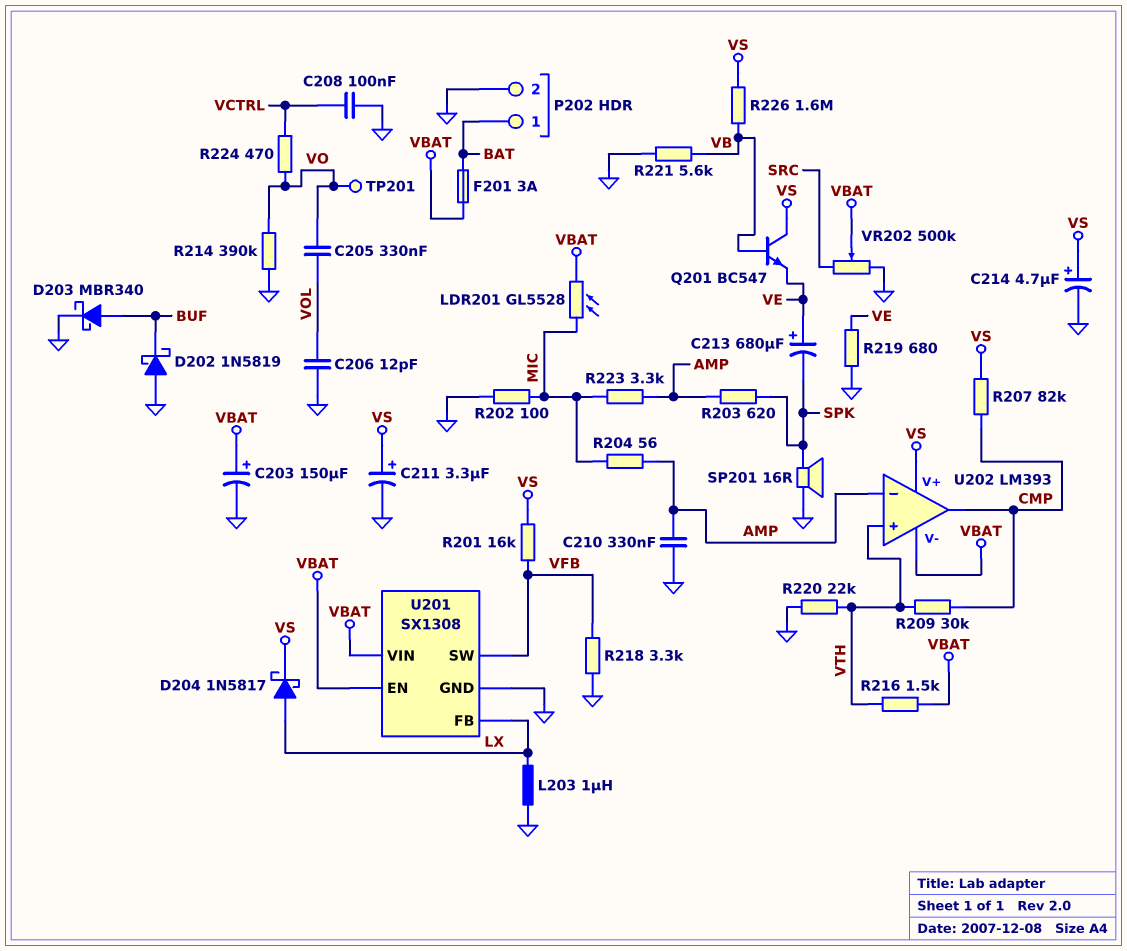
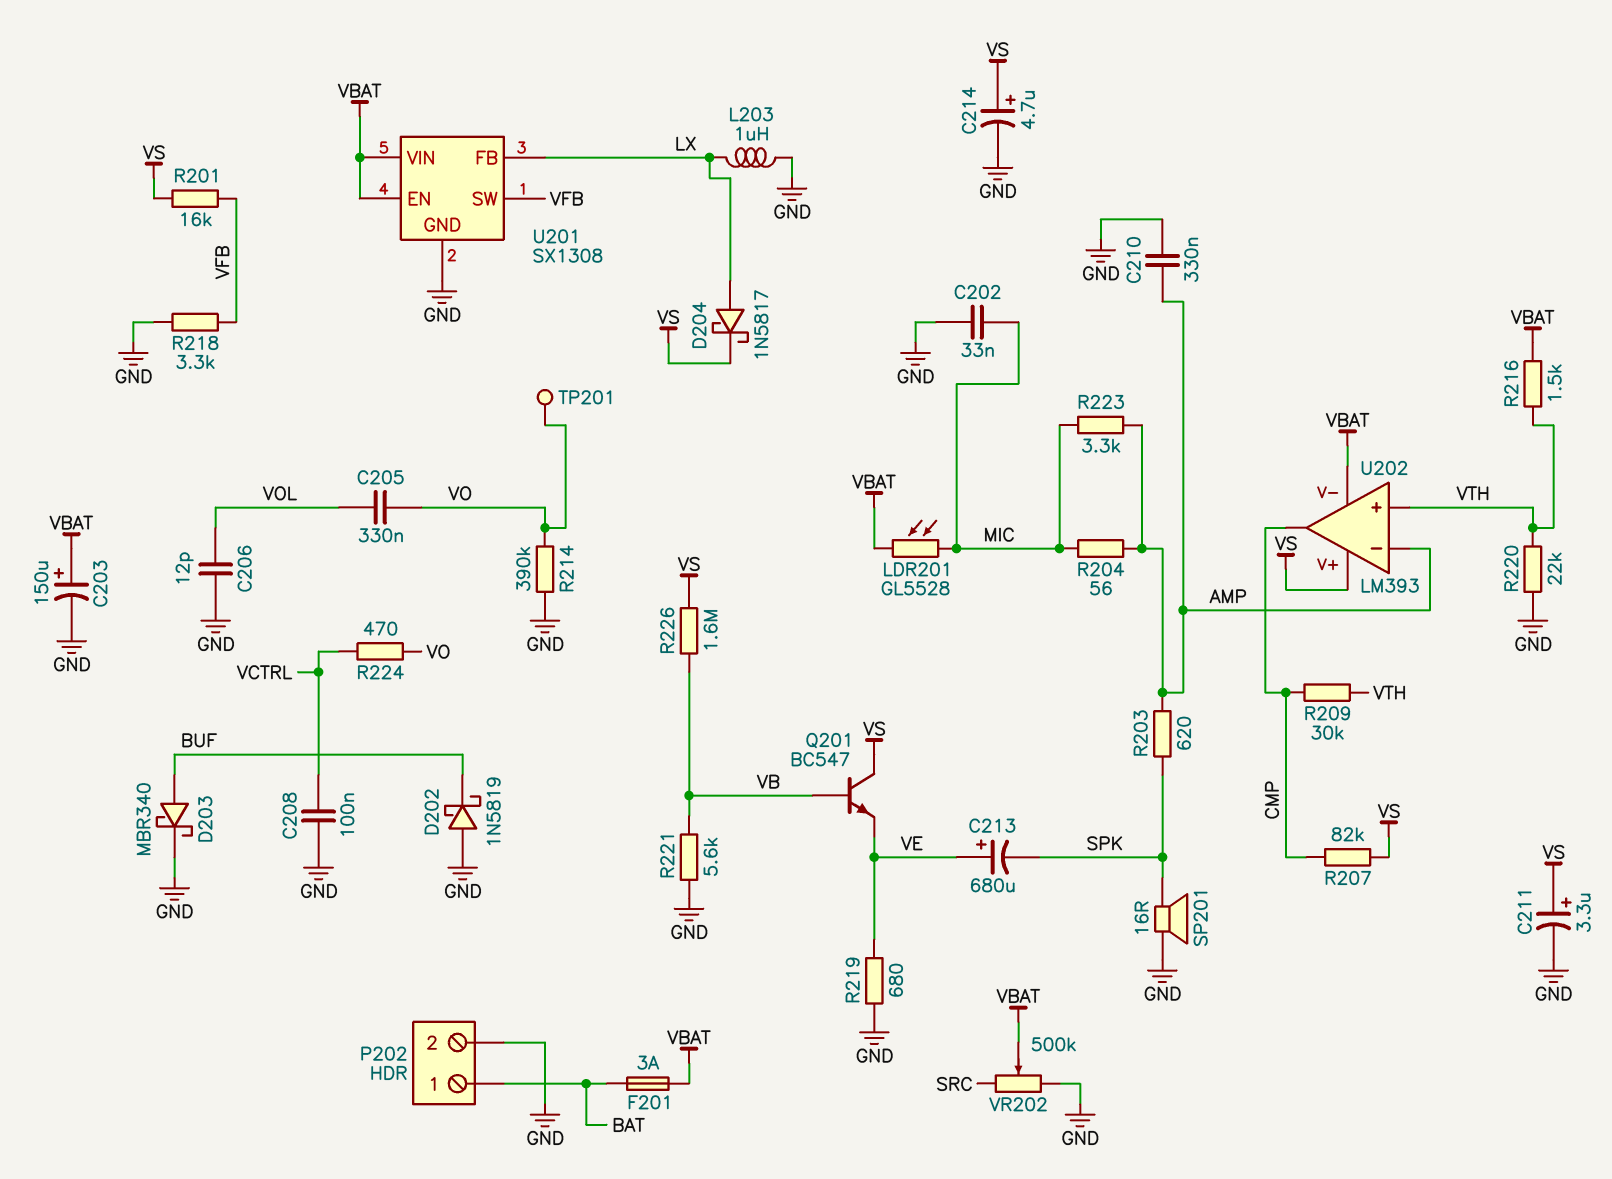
C202: none -> 33nF (GND, MIC)
R202: 100 (GND, MIC) -> none

